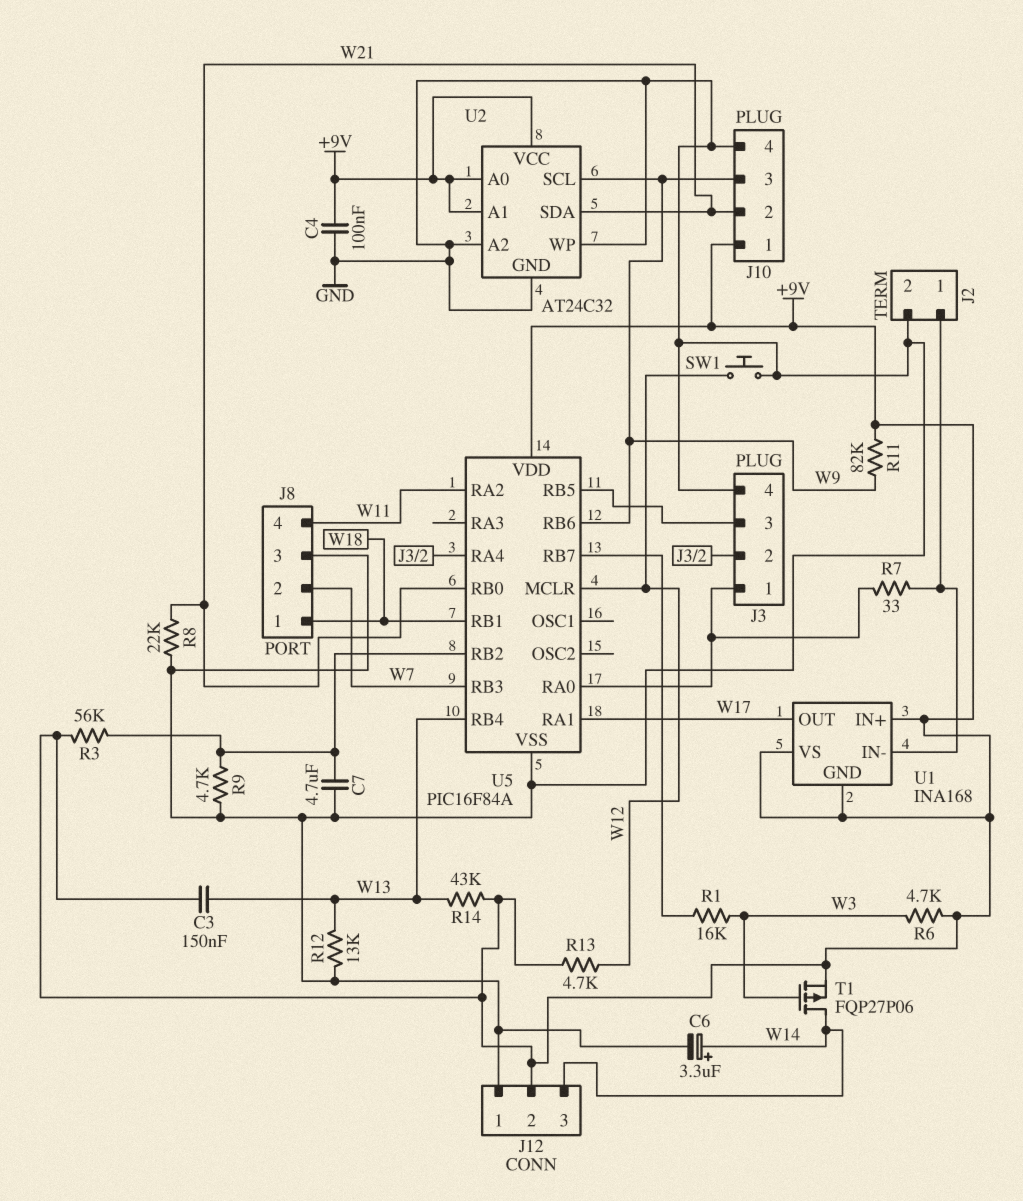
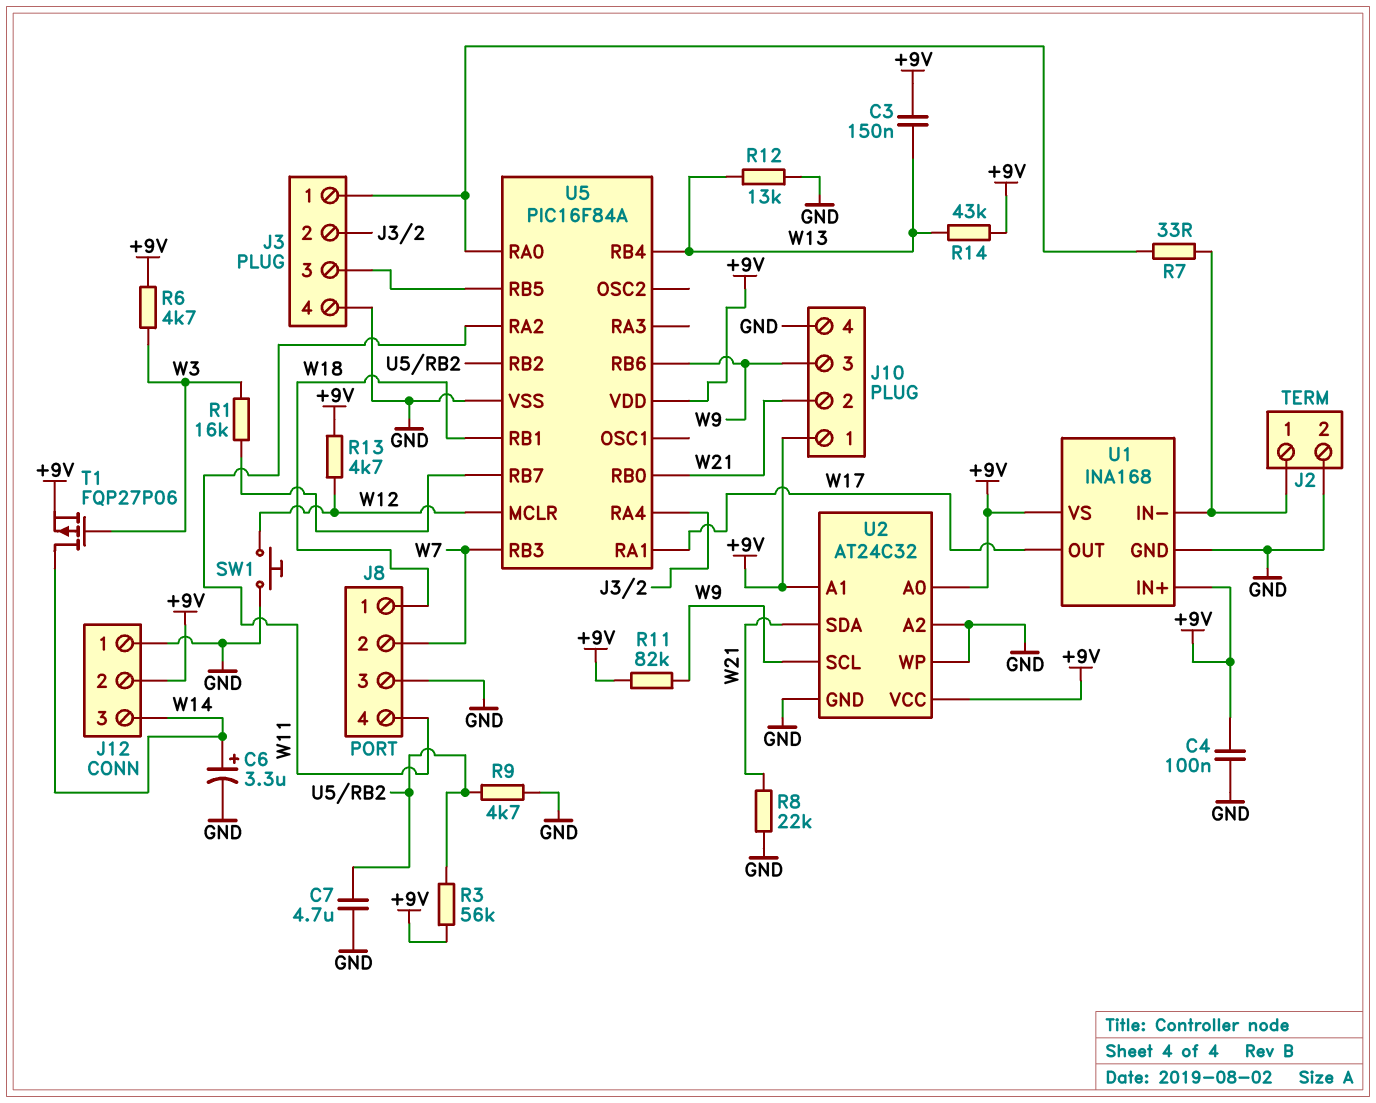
U1 pin GND: +9V -> GND

